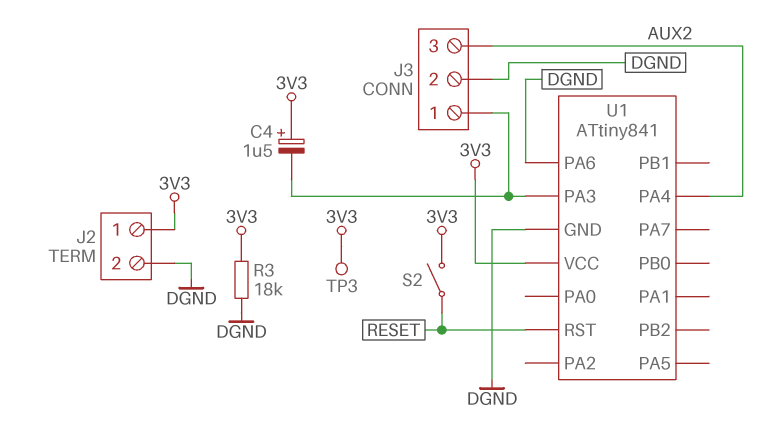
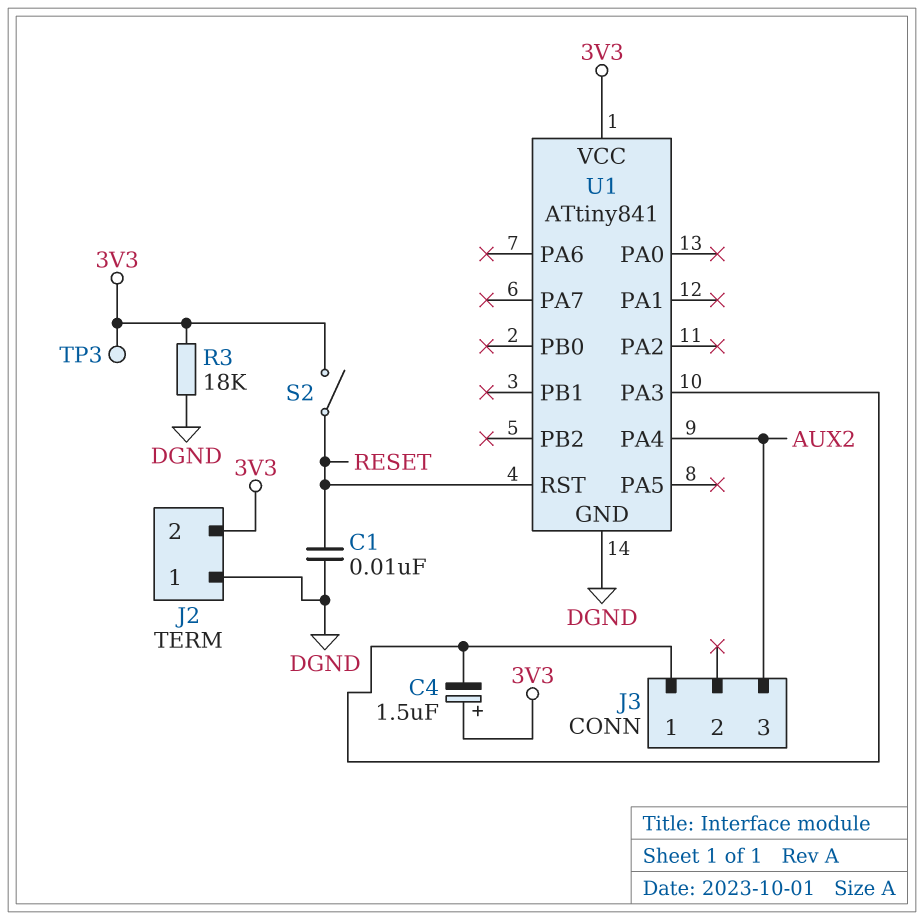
C1: none -> 10nF (DGND, RESET)
J2 pin 1: 3V3 -> DGND
J2 pin 2: DGND -> 3V3
J3 pin 2: DGND -> none
U1 pin PA6: DGND -> none

